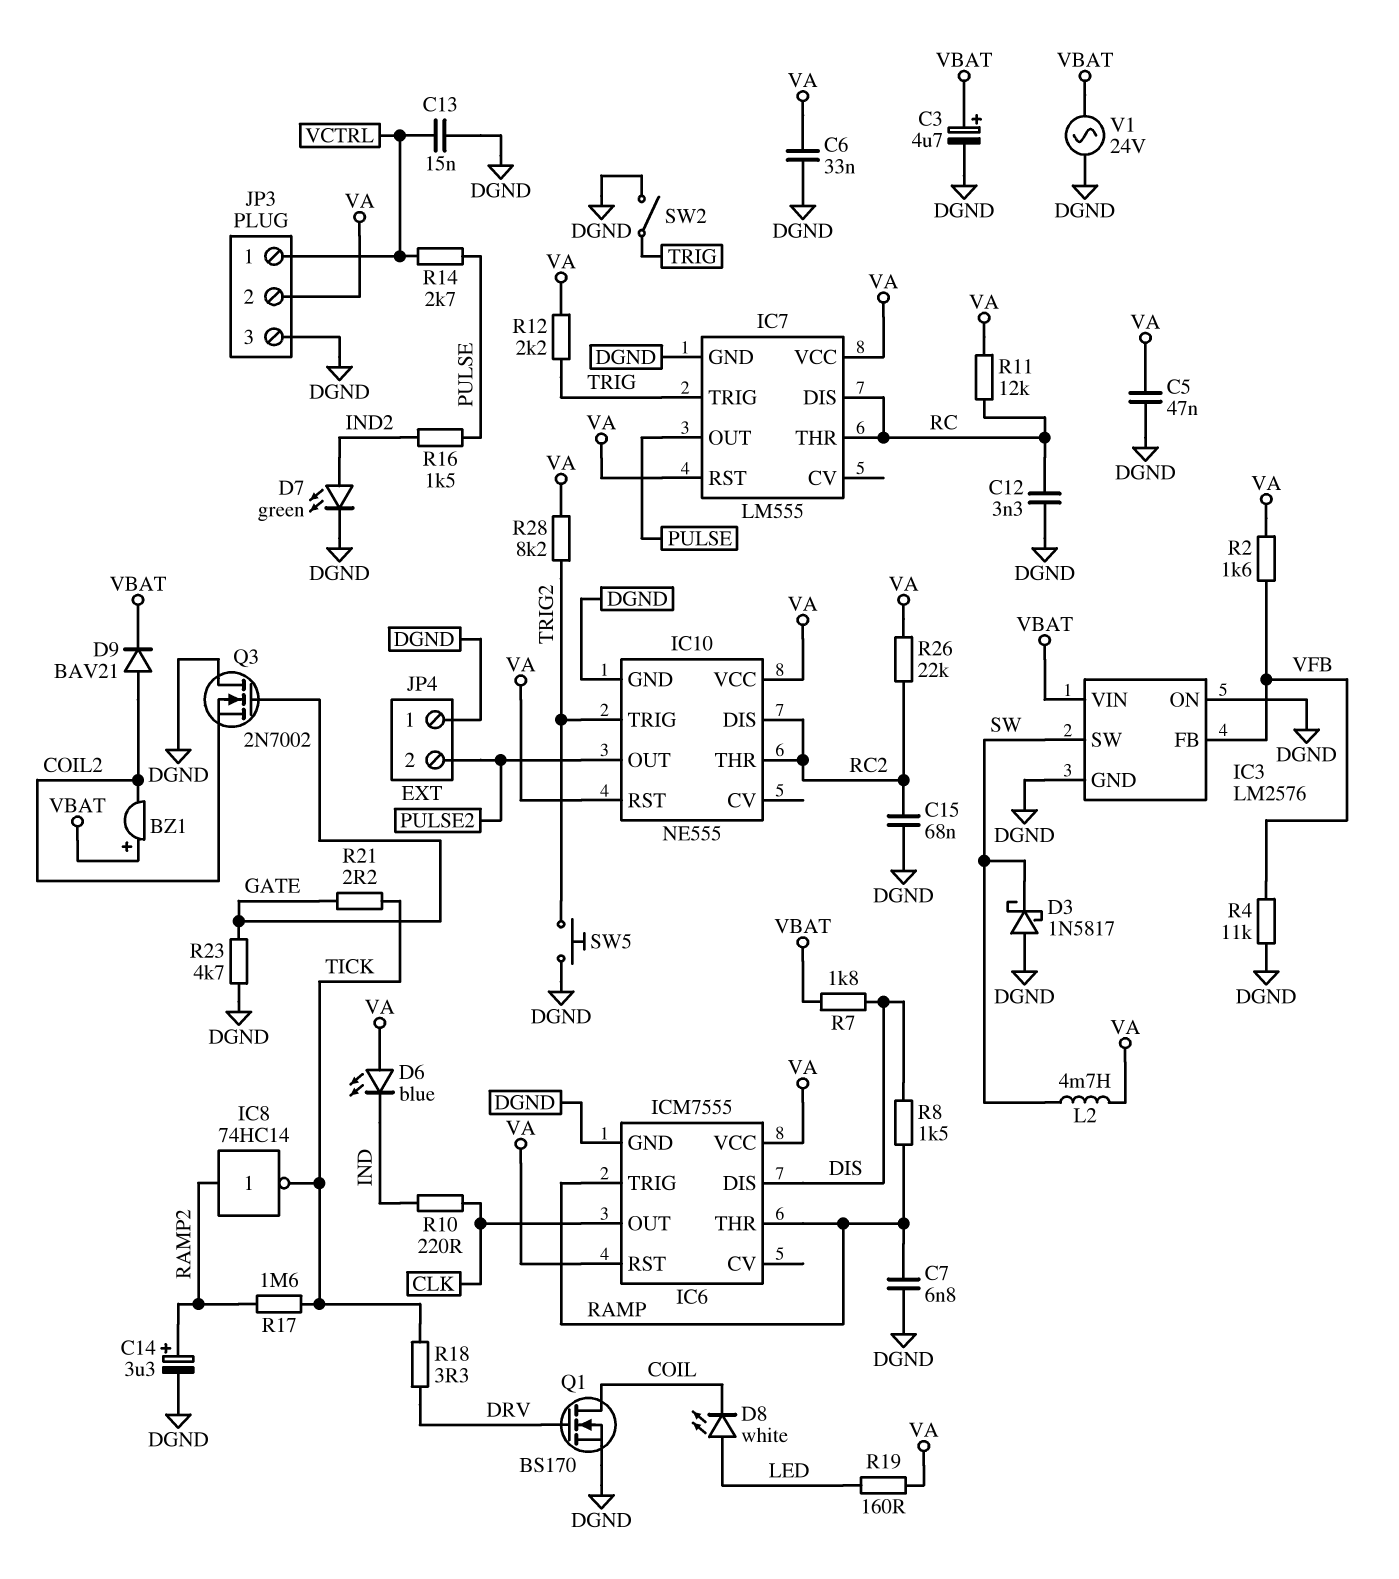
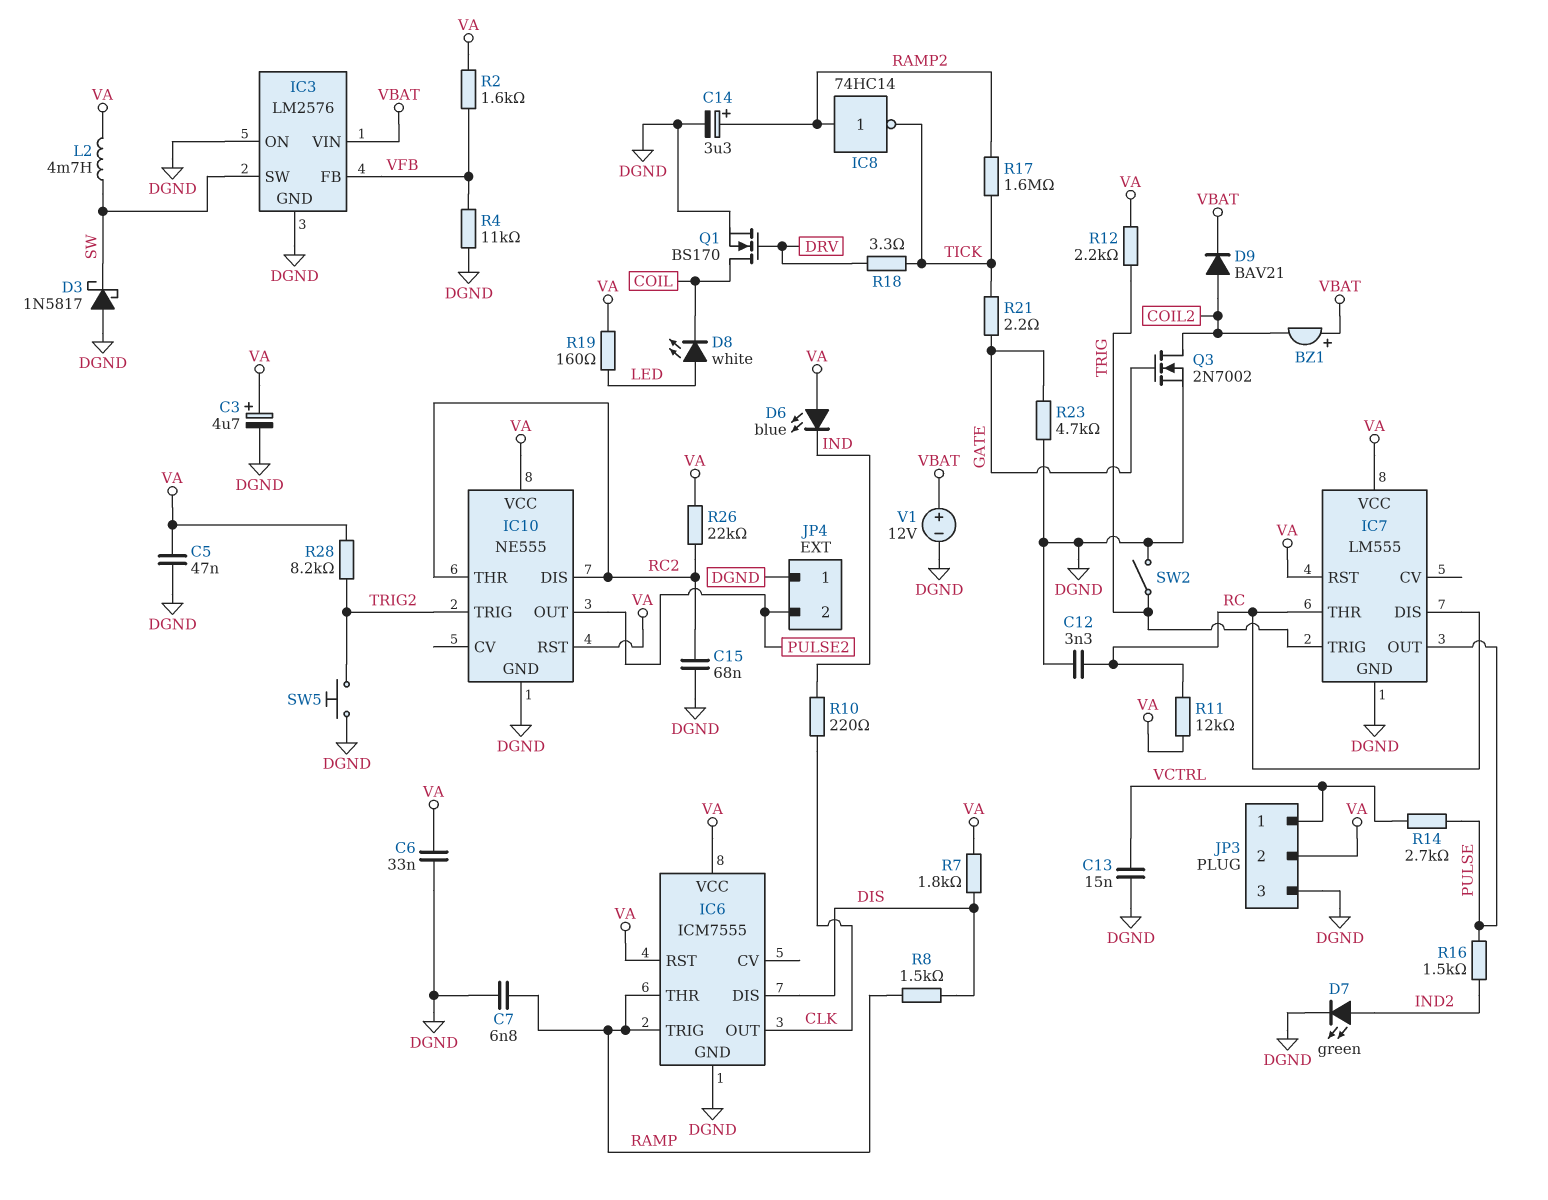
C3: 4.7uF (plus VBAT, minus DGND) -> 4.7uF (plus VA, minus DGND)
Q3: NMOS 2N7002 (G GATE, D DGND, S COIL2) -> NMOS 2N7002 (G GATE, D COIL2, S DGND)
R7: 1.8k (DIS, VBAT) -> 1.8k (DIS, VA)
V1: AC 24V (DGND, VBAT) -> 12V (plus VBAT, minus DGND)

